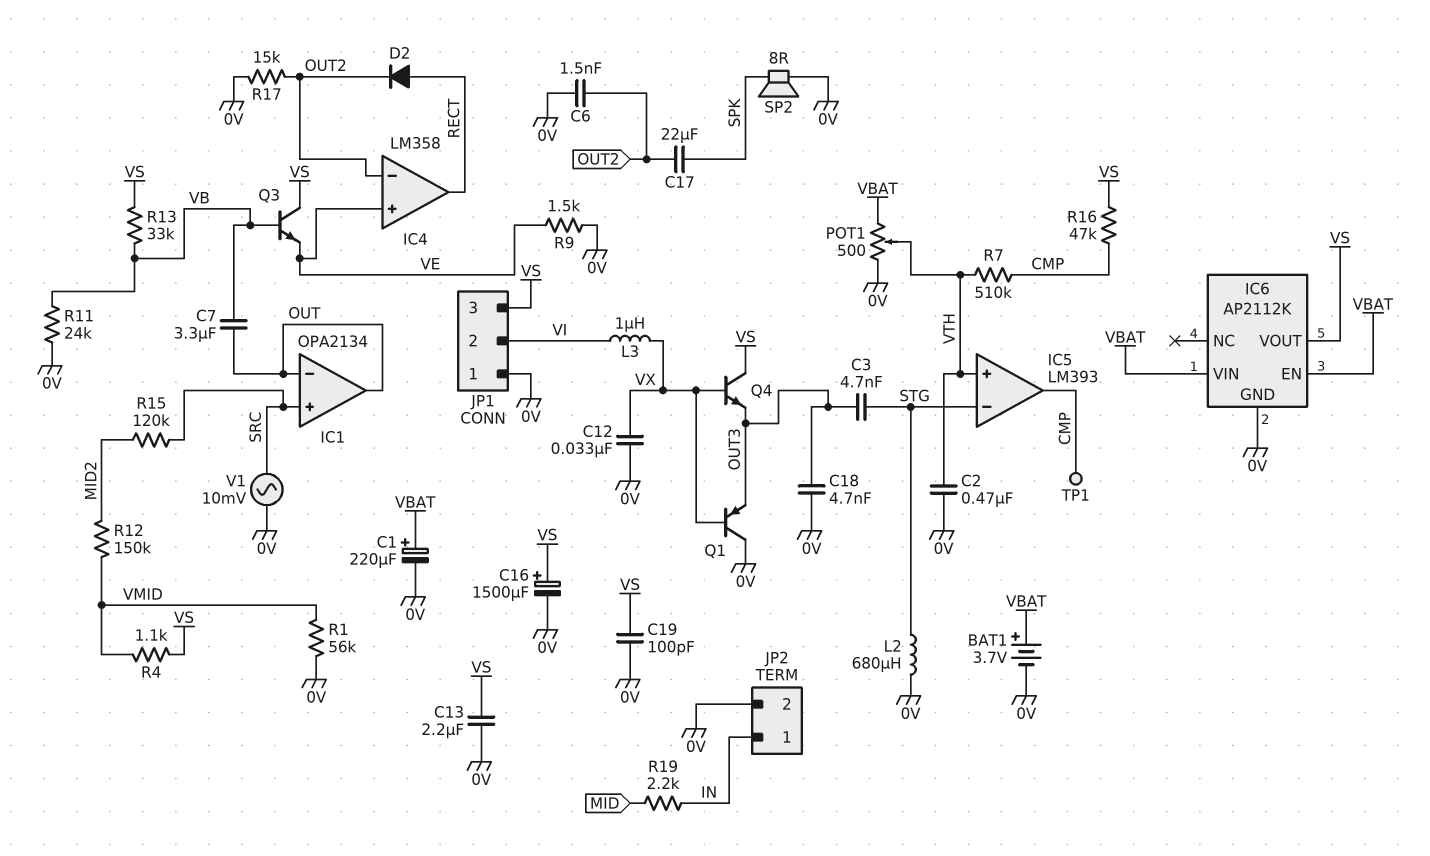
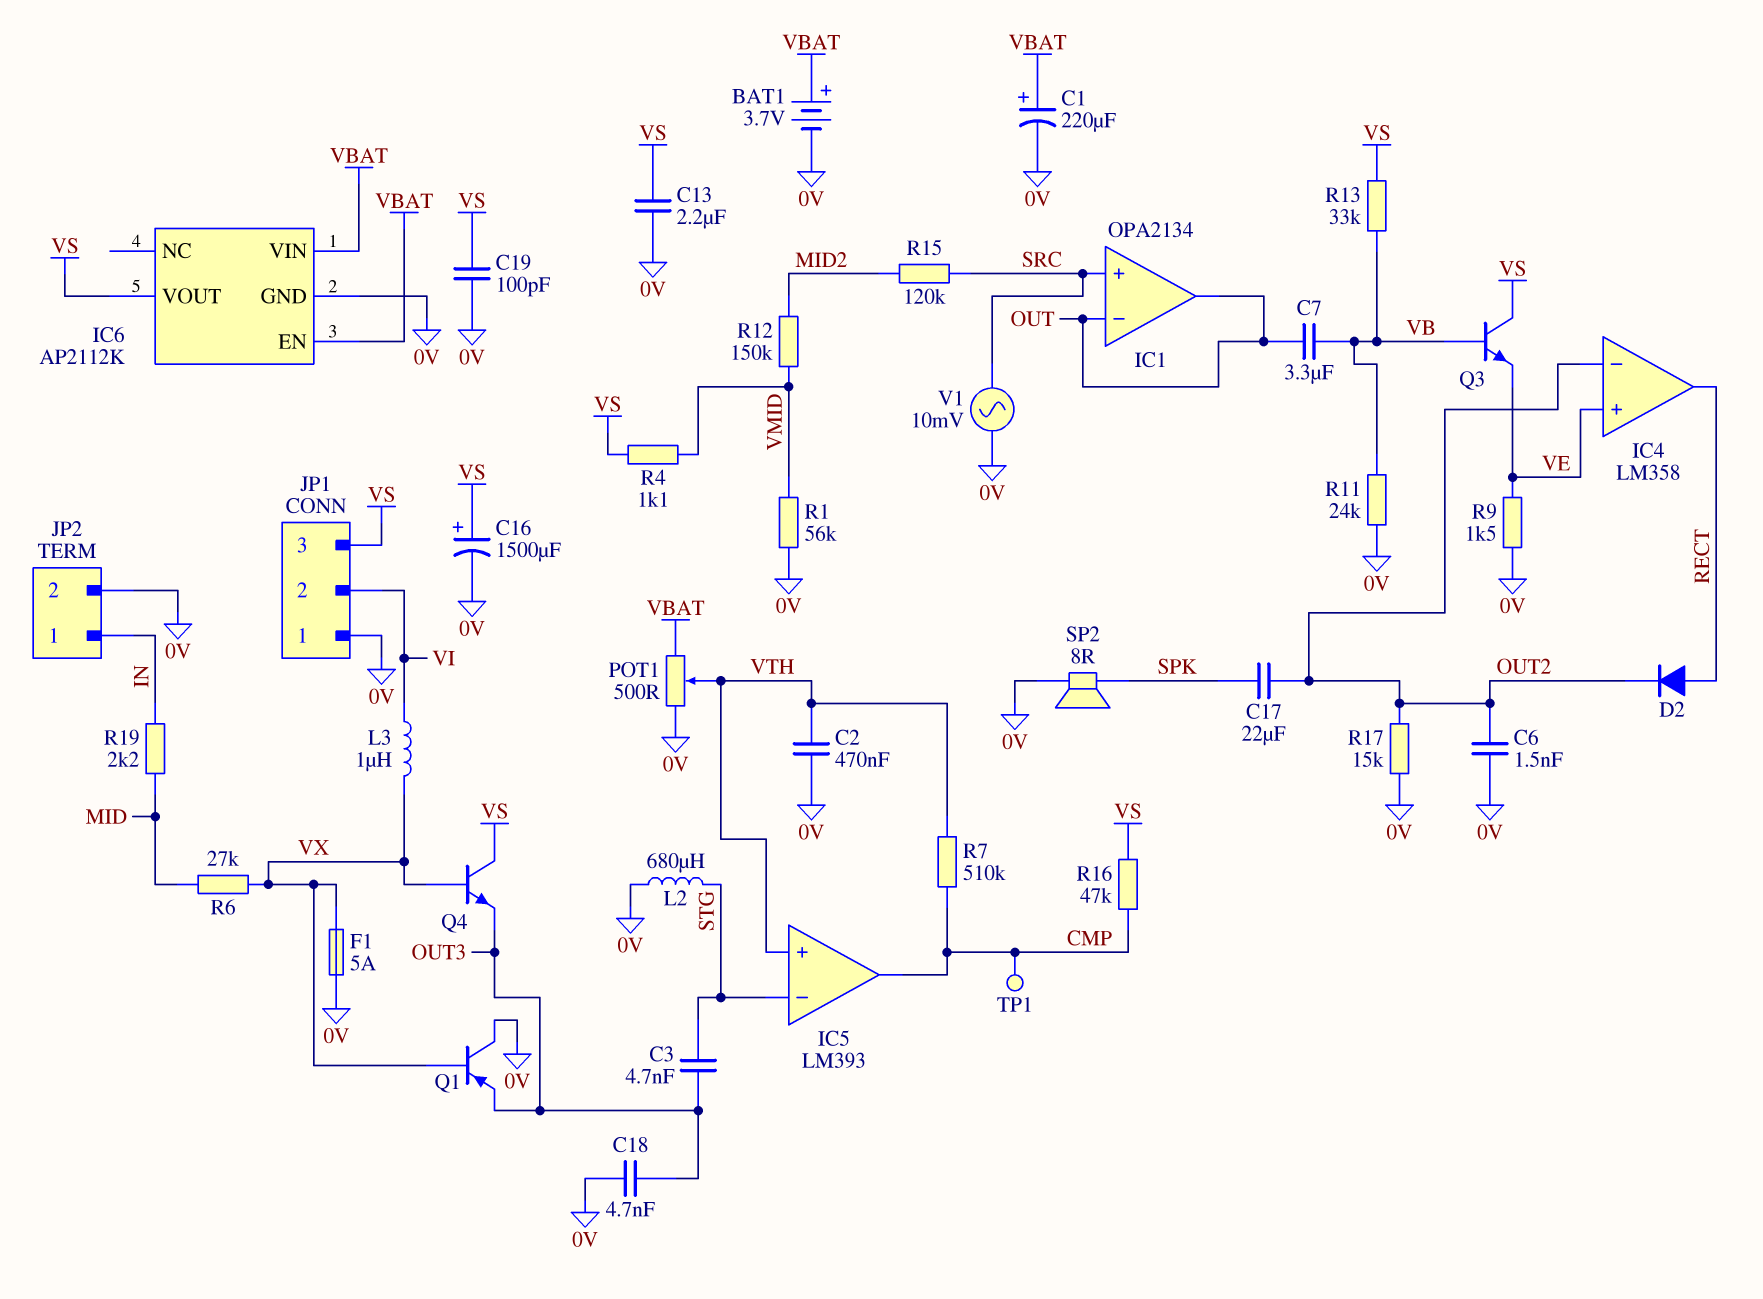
C12: 33nF (0V, VX) -> none
F1: none -> 5A (0V, VX)
R6: none -> 27k (MID, VX)

